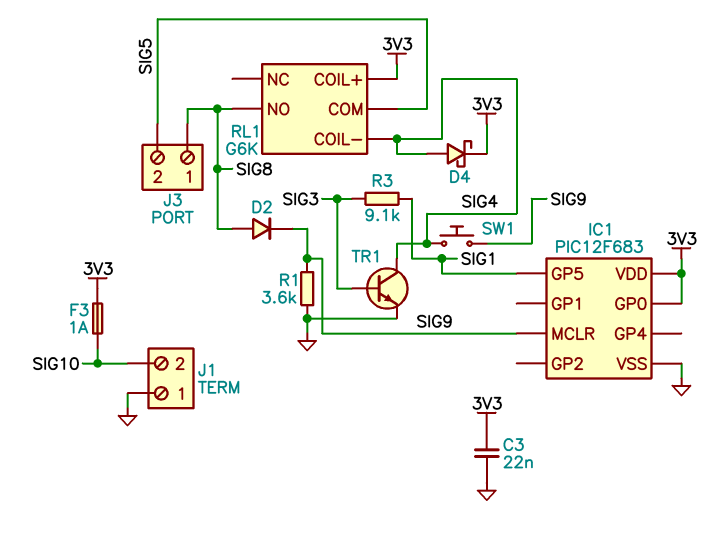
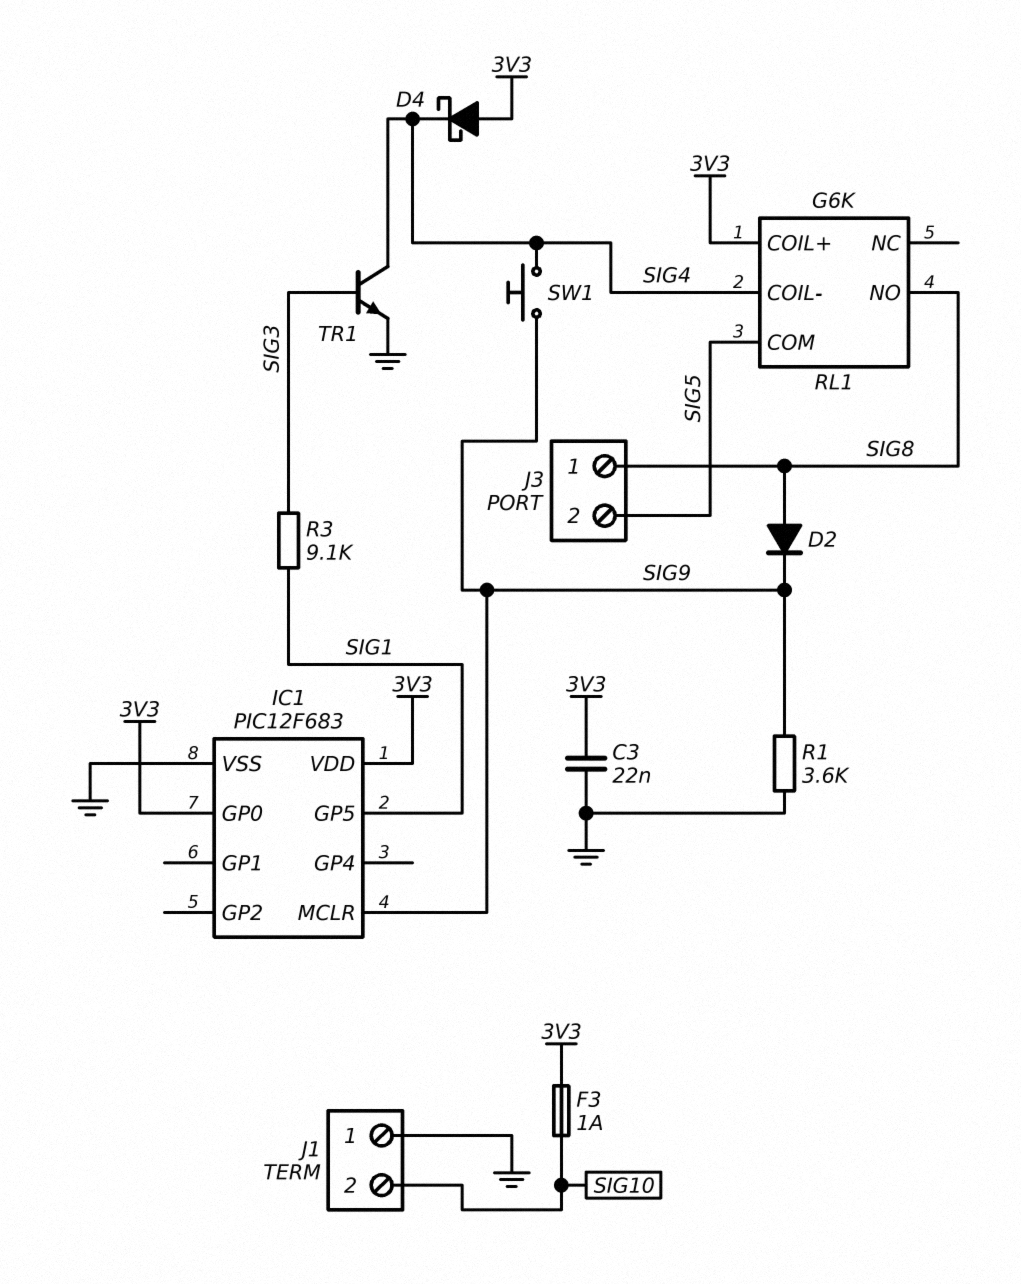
D4: schottky (A SIG4, K 3V3) -> schottky (A 3V3, K SIG4)

